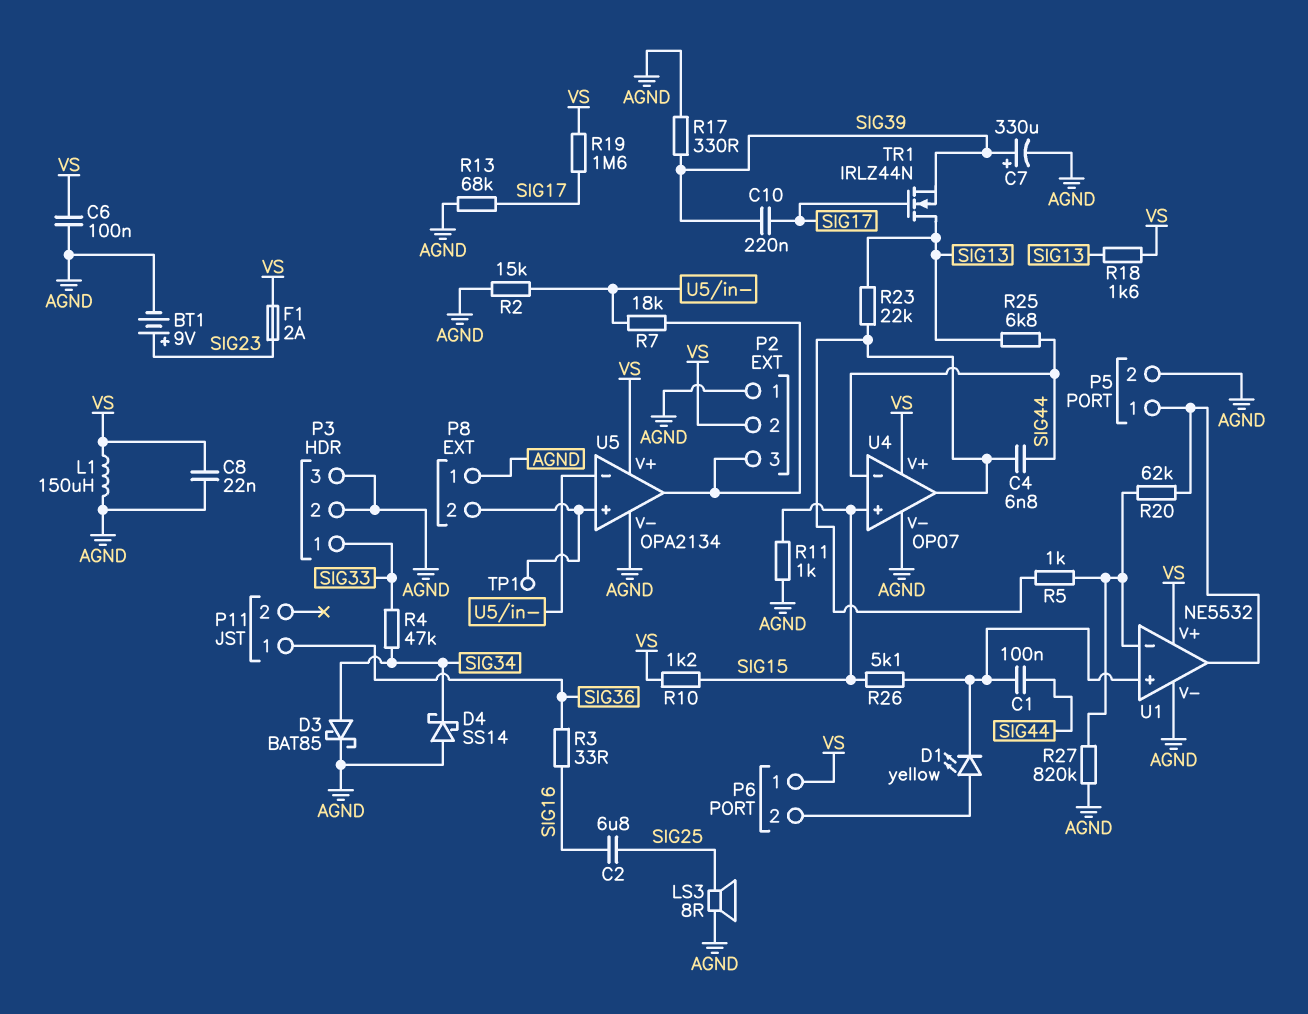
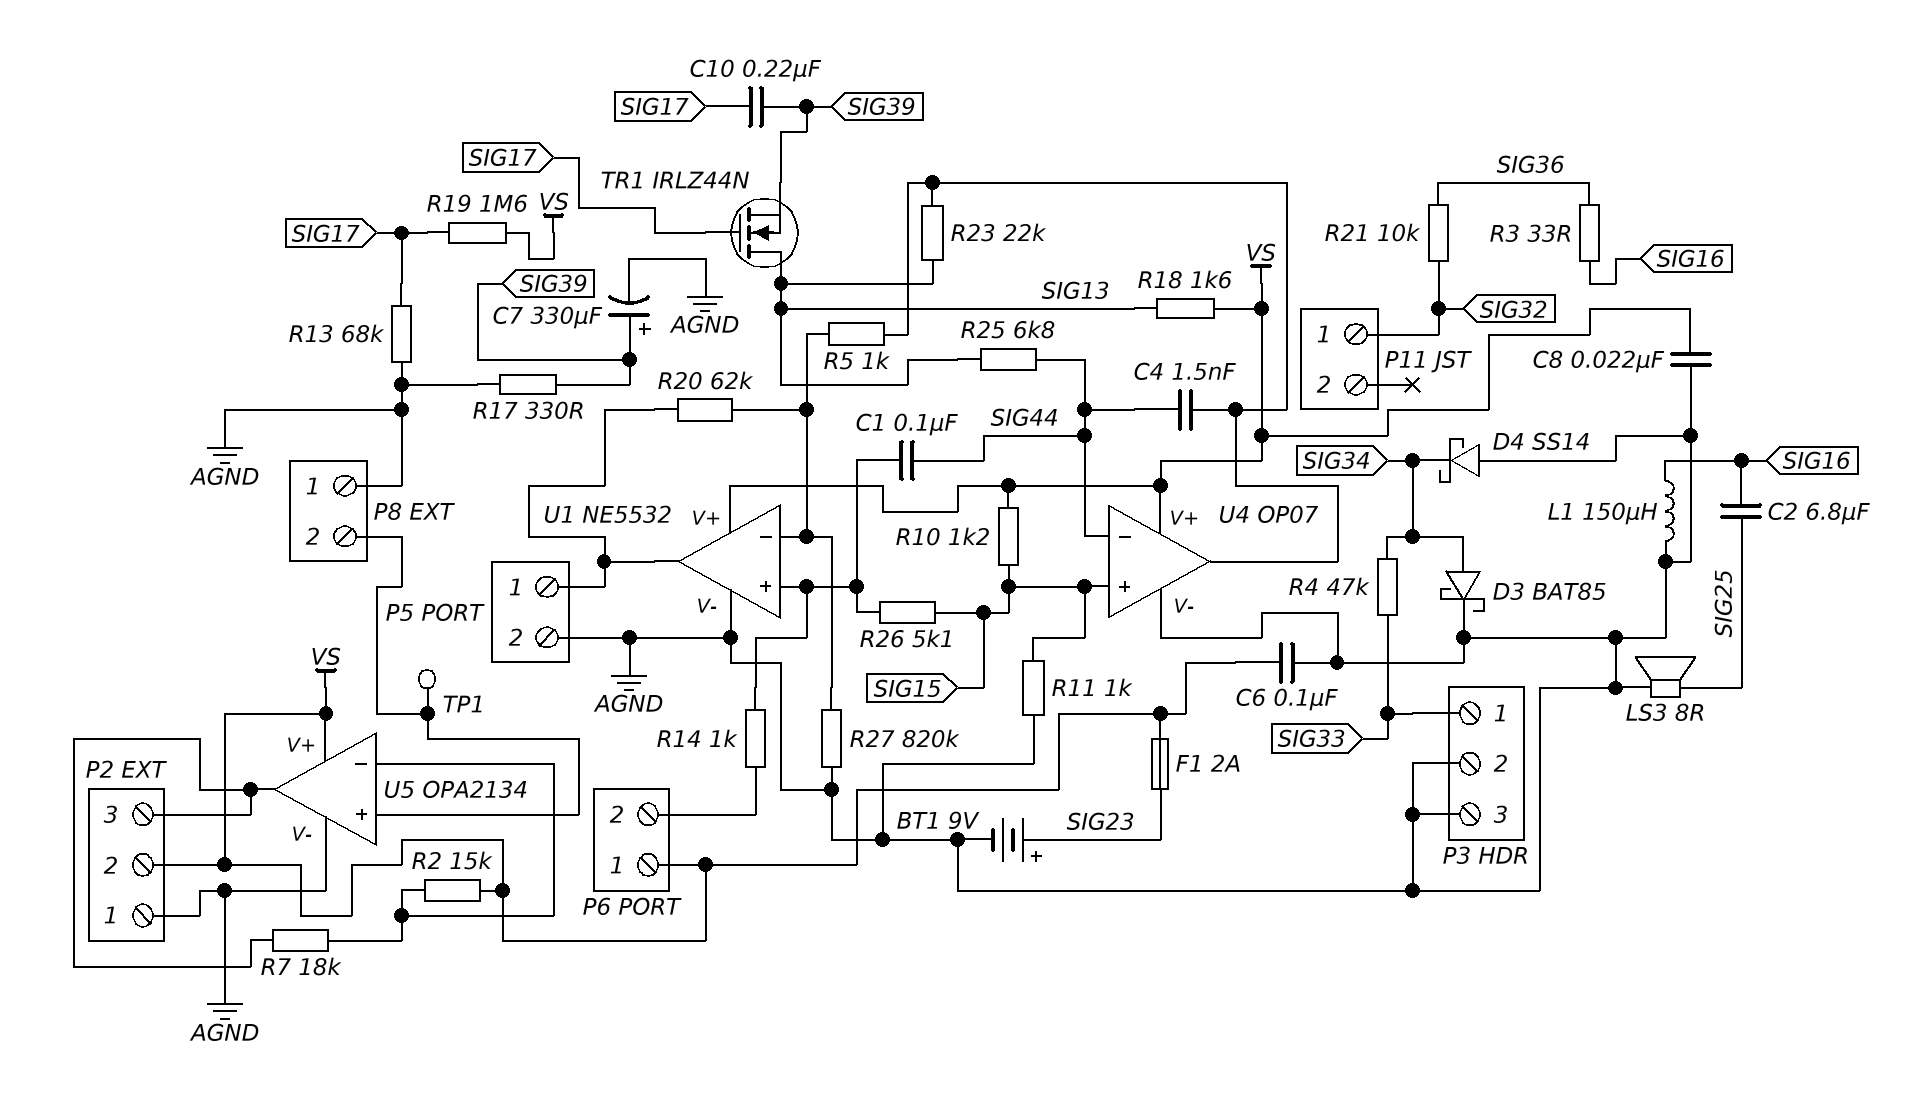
C4: 6.8nF (SIG44, U4/out) -> 1.5nF (SIG44, U4/out)
D1: LED yellow (A P6/2, K U1/in+) -> none
L1: 150uH (AGND, VS) -> 150uH (AGND, SIG16)
P11 pin 1: SIG36 -> SIG32
R2: 15k (AGND, U5/in-) -> 15k (U5/in-, VS)
R14: none -> 1k (P6/2, U1/in+)
R21: none -> 10k (SIG32, SIG36)

